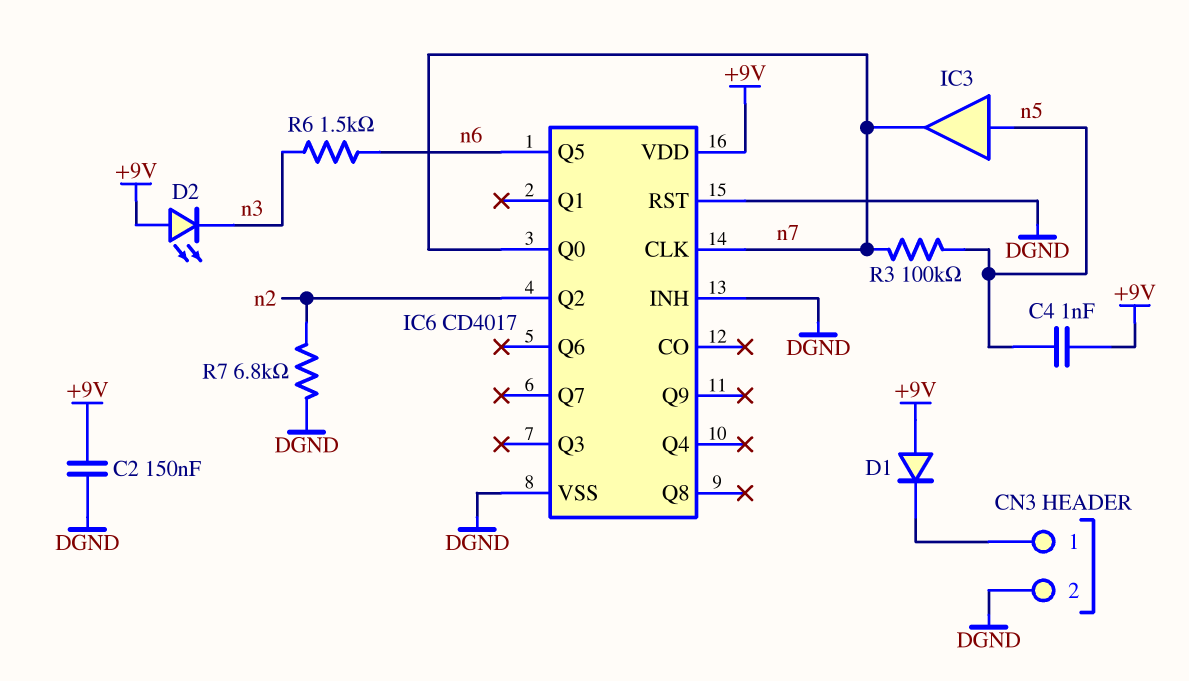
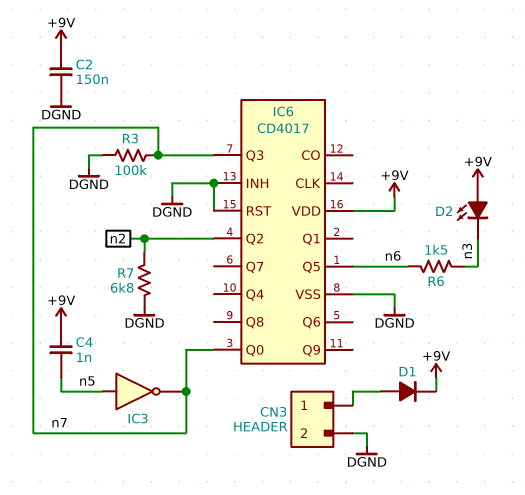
D1: diode (A +9V, K CN3/1) -> diode (A CN3/1, K +9V)
IC3: buffer (in n5, out n7) -> NOT (in n5, out n7)
IC6 pin CLK: n7 -> none
IC6 pin Q3: none -> n7
R3: 100k (n5, n7) -> 100k (DGND, n7)

